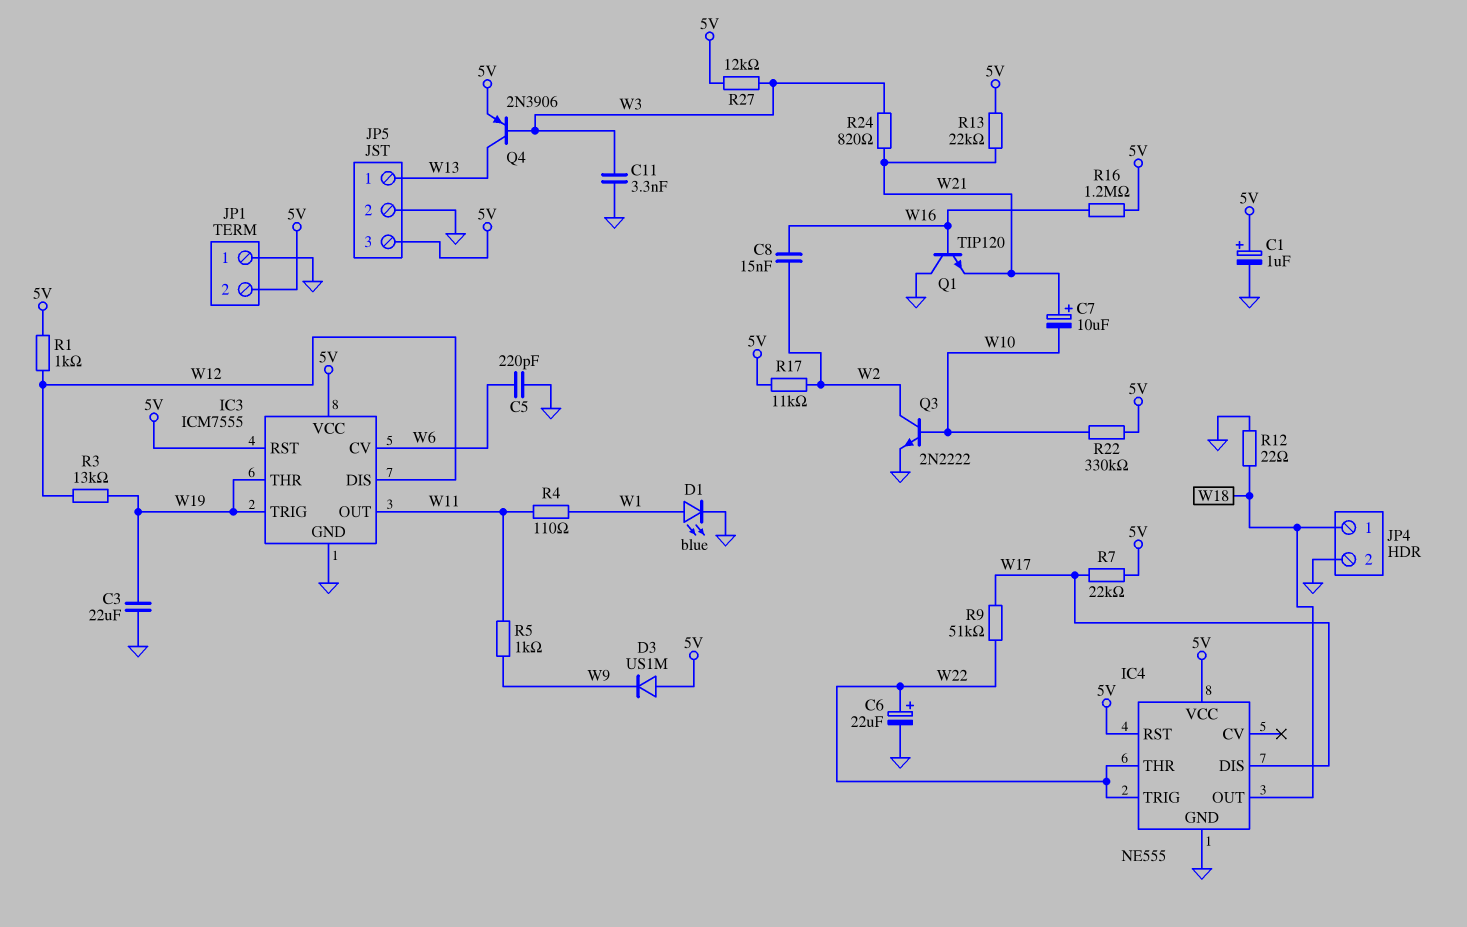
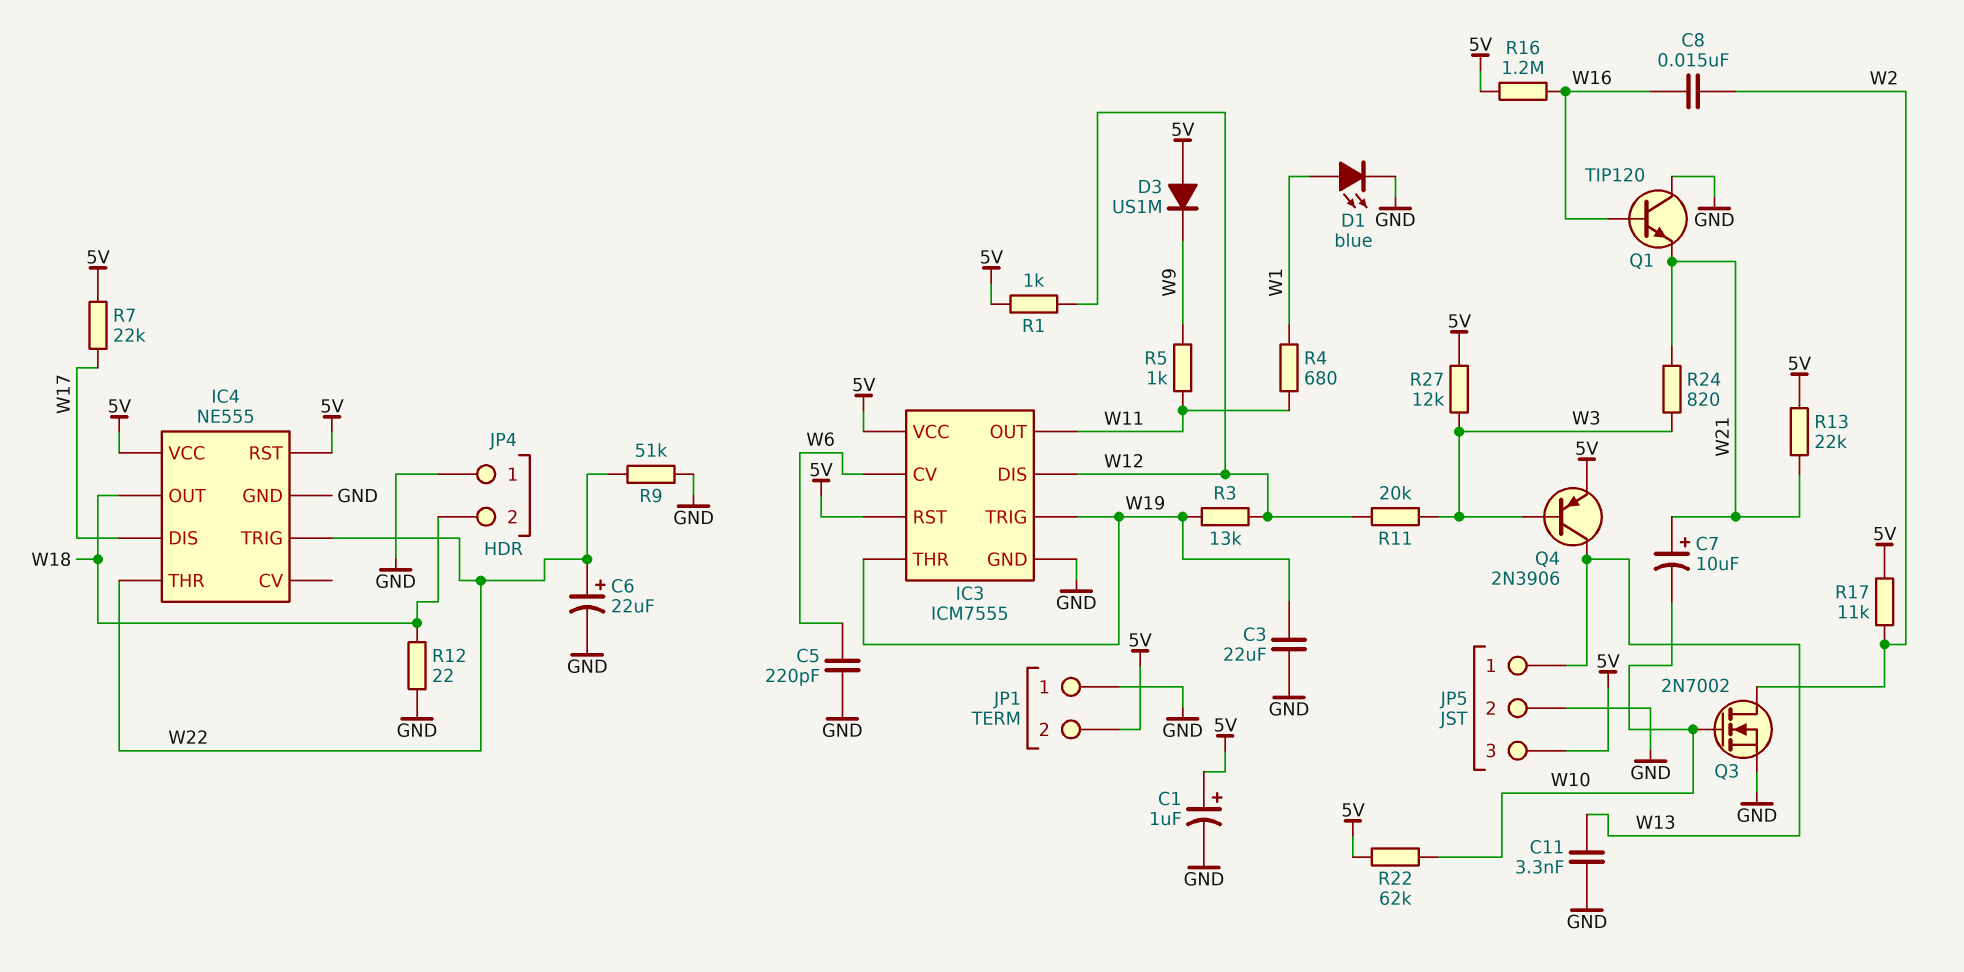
C11: 3.3nF (GND, W3) -> 3.3nF (GND, W13)
JP4 pin 1: W18 -> GND
JP4 pin 2: GND -> W18
Q3: NPN 2N2222 (B W10, C W2, E GND) -> NMOS 2N7002 (G W10, D W2, S GND)
R4: 110 (W1, W11) -> 680 (W1, W11)
R9: 51k (W17, W22) -> 51k (GND, W22)
R11: none -> 20k (W3, W12)
R22: 330k (5V, W10) -> 62k (5V, W10)

